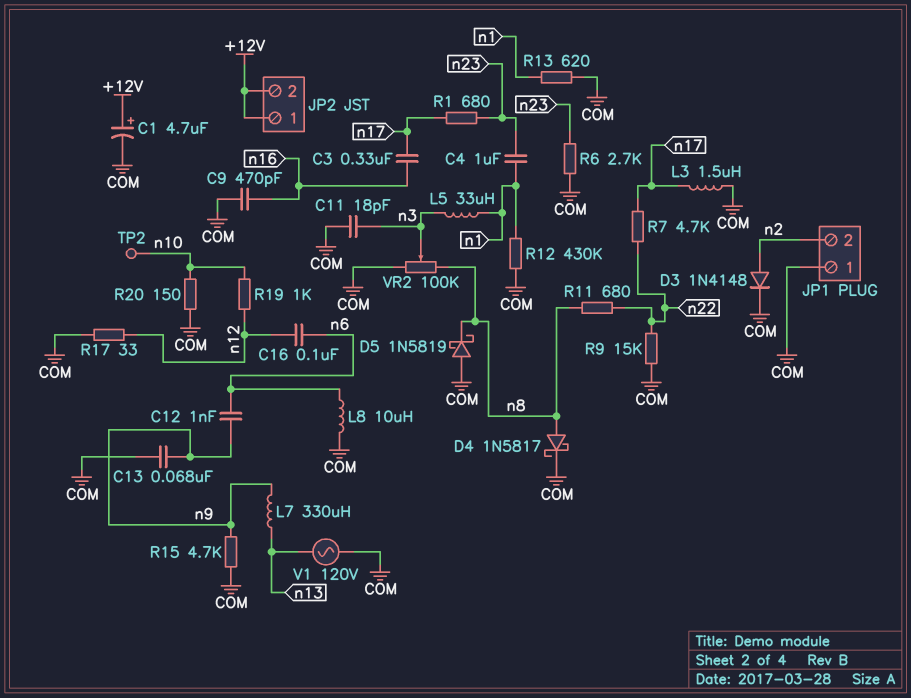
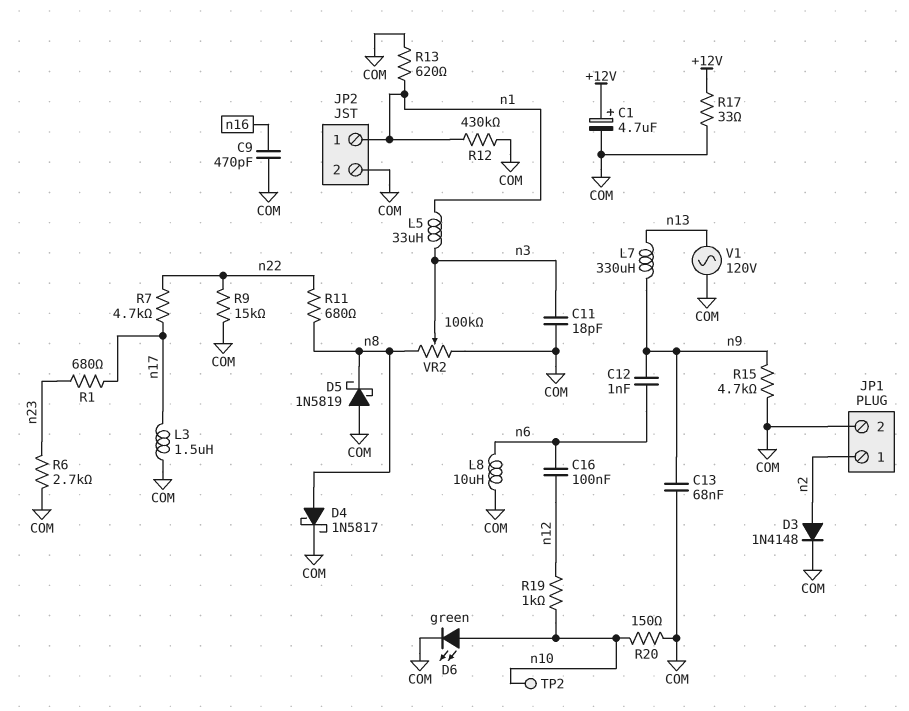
C3: 330nF (n16, n17) -> none
C4: 1uF (n1, n23) -> none
D6: none -> LED green (A n10, K COM)
JP1 pin 1: COM -> n2
JP1 pin 2: n2 -> COM
JP2 pin 1: +12V -> n1
JP2 pin 2: +12V -> COM
R17: 33 (COM, n12) -> 33 (+12V, COM)

